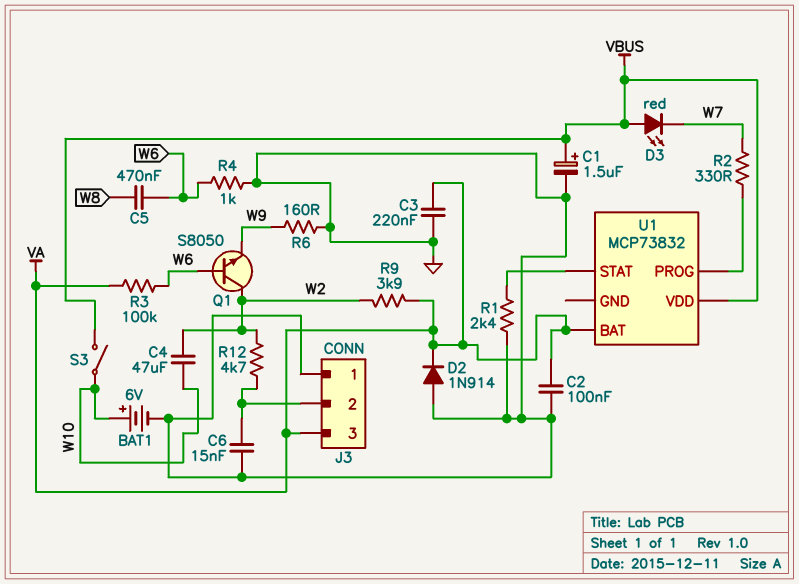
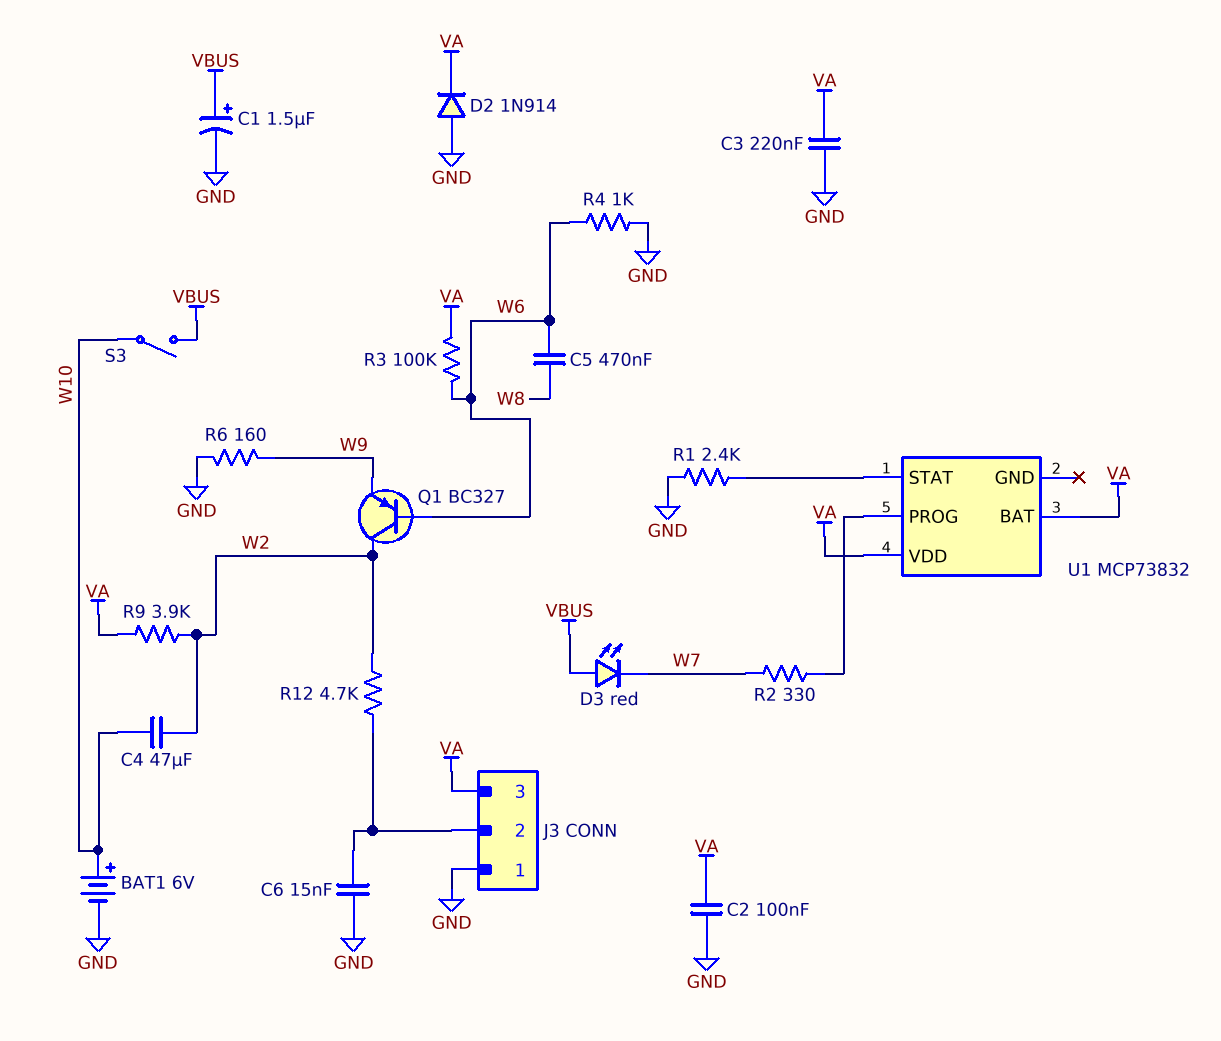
Q1: NPN S8050 (B W6, C W2, E W9) -> PNP BC327 (B W6, C W2, E W9)
U1 pin VDD: VBUS -> VA

